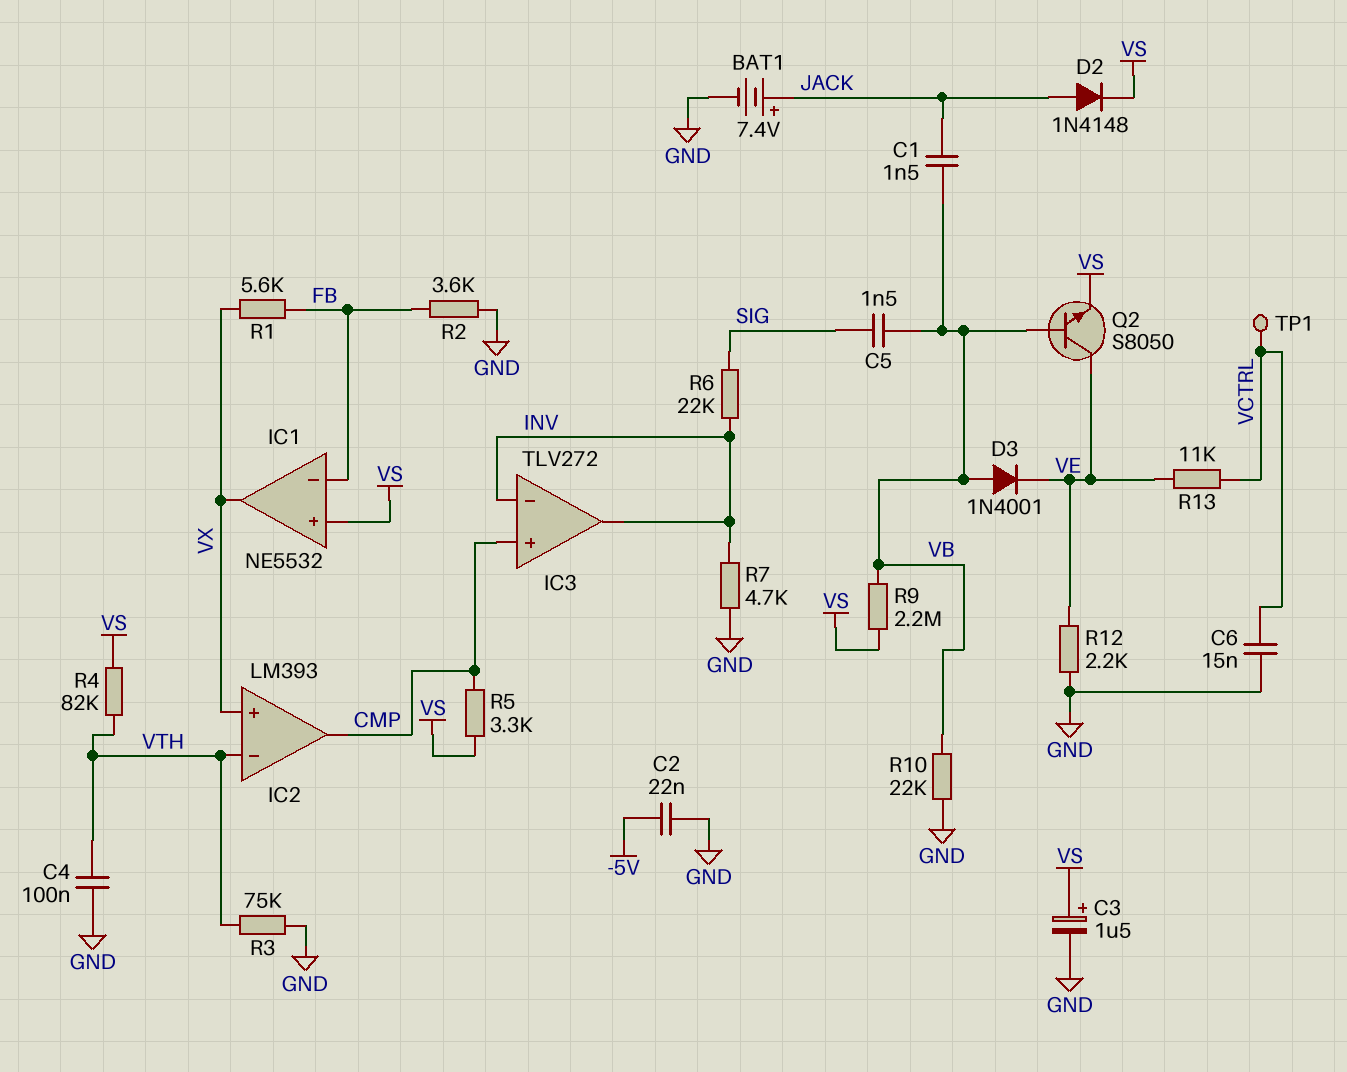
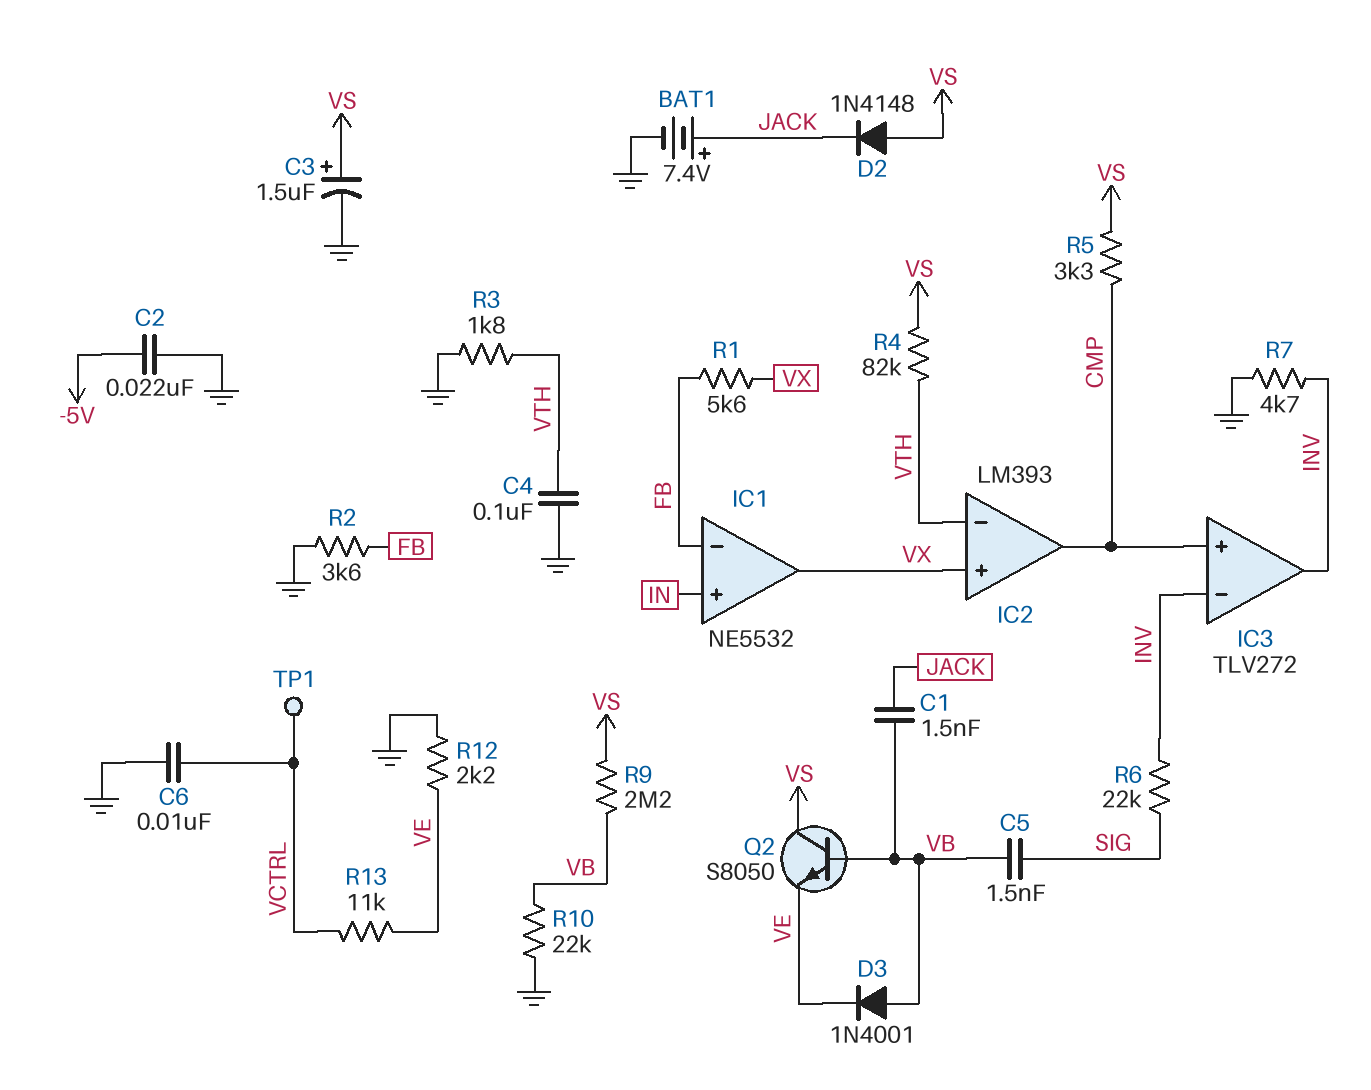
C6: 15nF (GND, VCTRL) -> 10nF (GND, VCTRL)
D2: diode 1N4148 (A JACK, K VS) -> diode 1N4148 (A VS, K JACK)
IC1 pin in+: VS -> IN
Q2: NPN S8050 (B VB, C VE, E VS) -> NPN S8050 (B VB, C VS, E VE)
R3: 75k (GND, VTH) -> 1.8k (GND, VTH)

